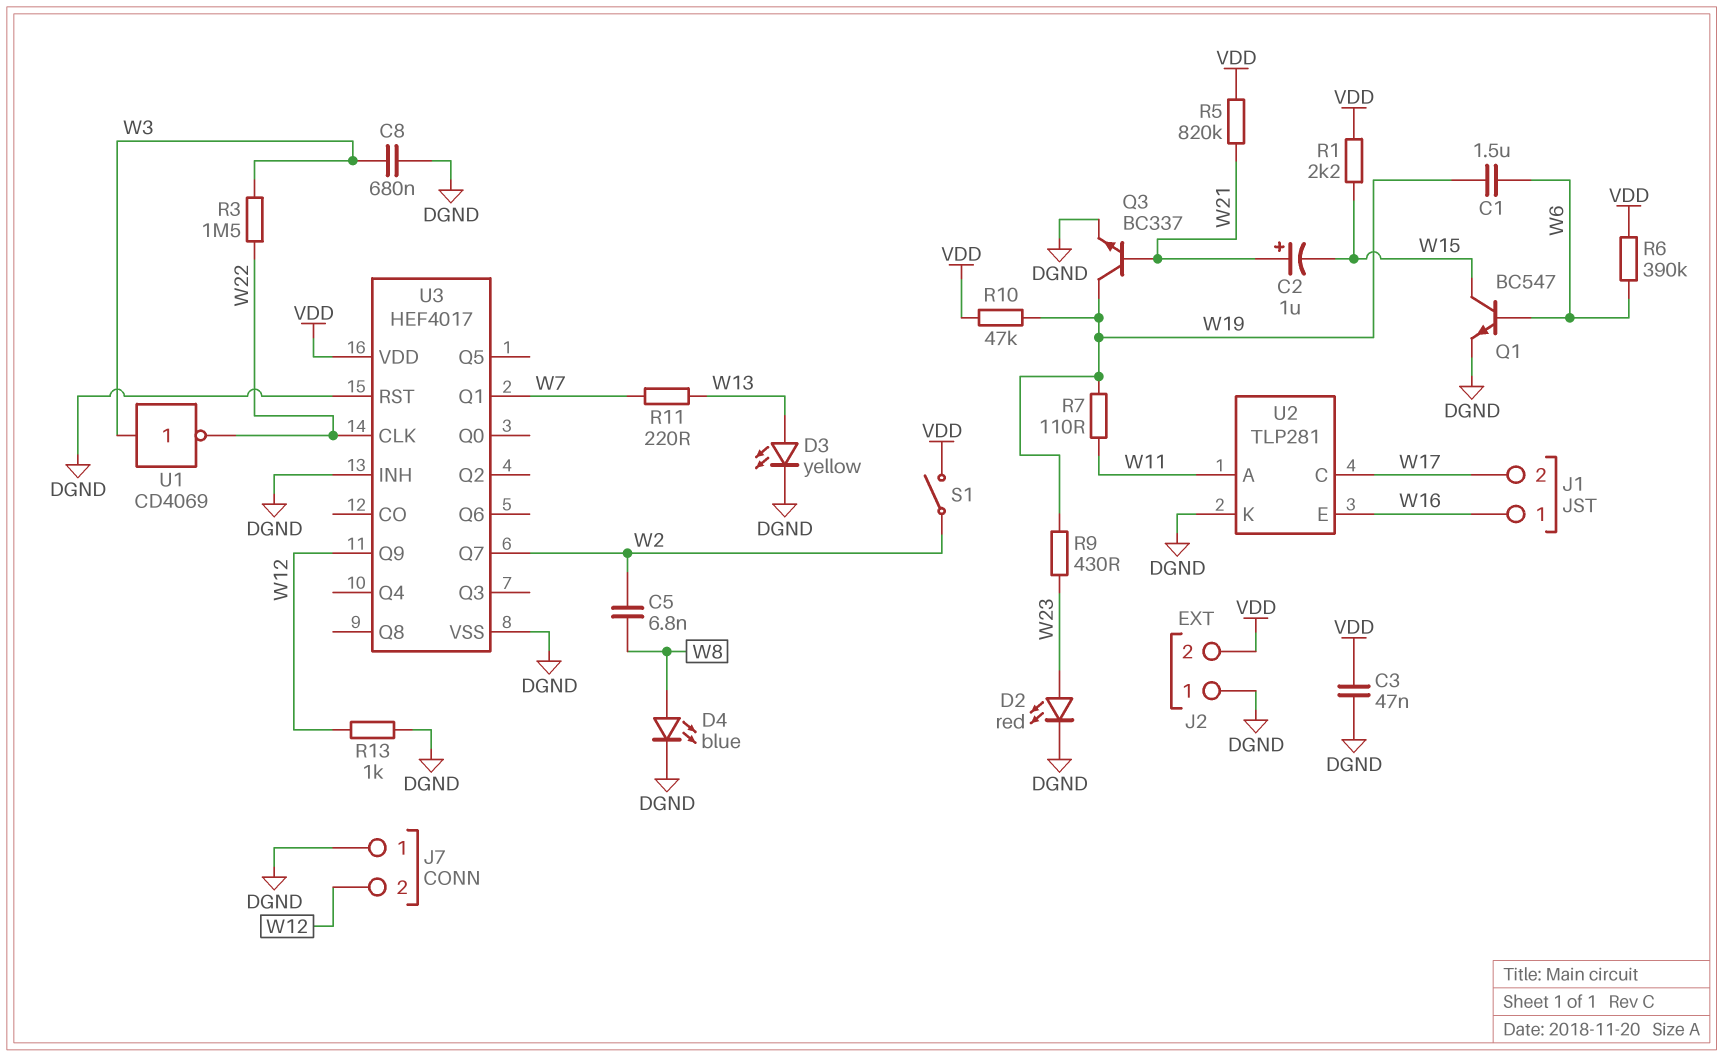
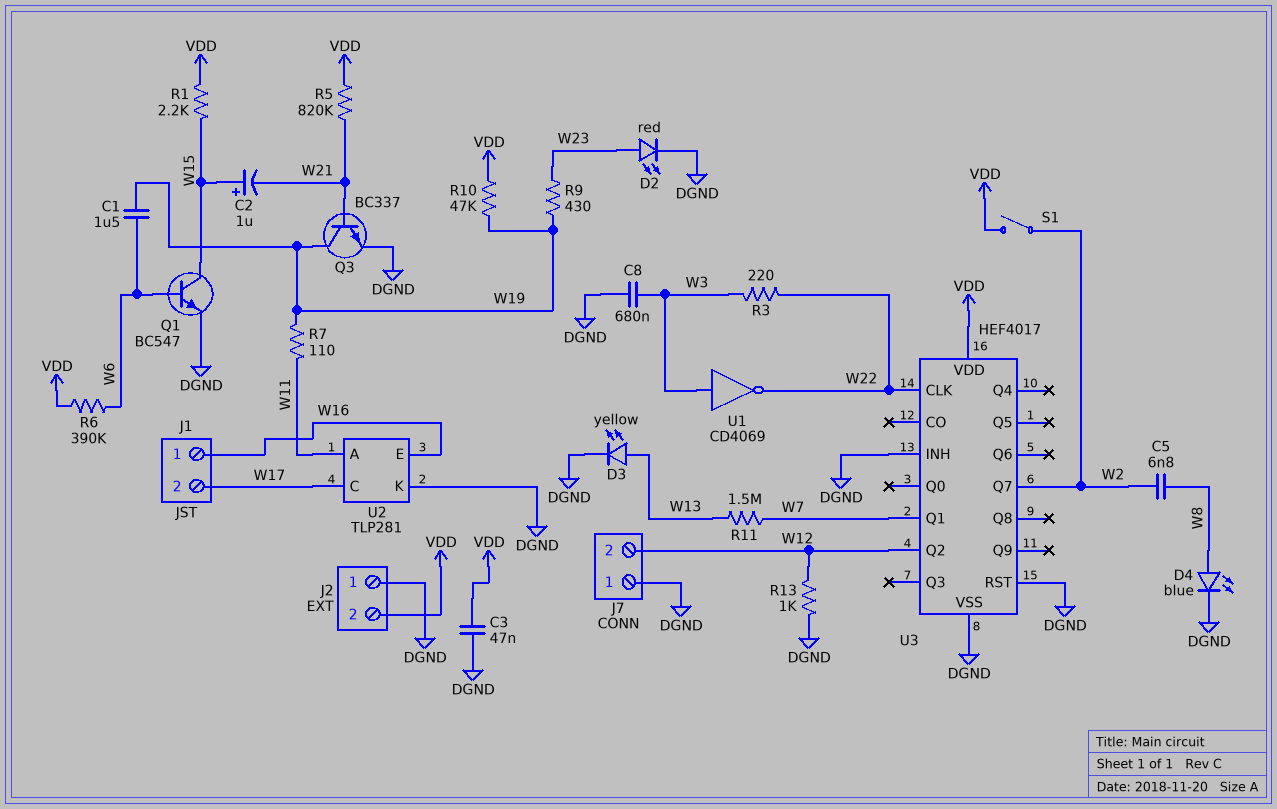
C2: 1uF (plus W21, minus W15) -> 1uF (plus W15, minus W21)
R3: 1.5M (W3, W22) -> 220 (W3, W22)
R11: 220 (W7, W13) -> 1.5M (W7, W13)
U3 pin Q2: none -> W12
U3 pin Q9: W12 -> none

